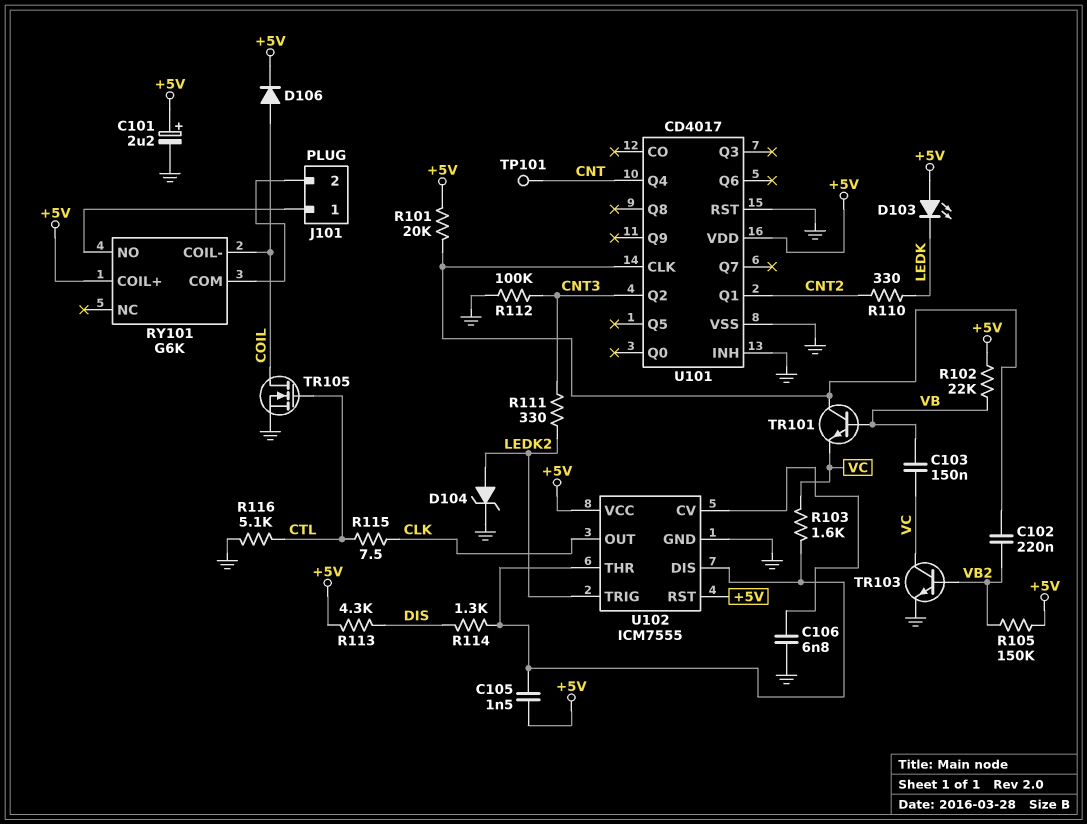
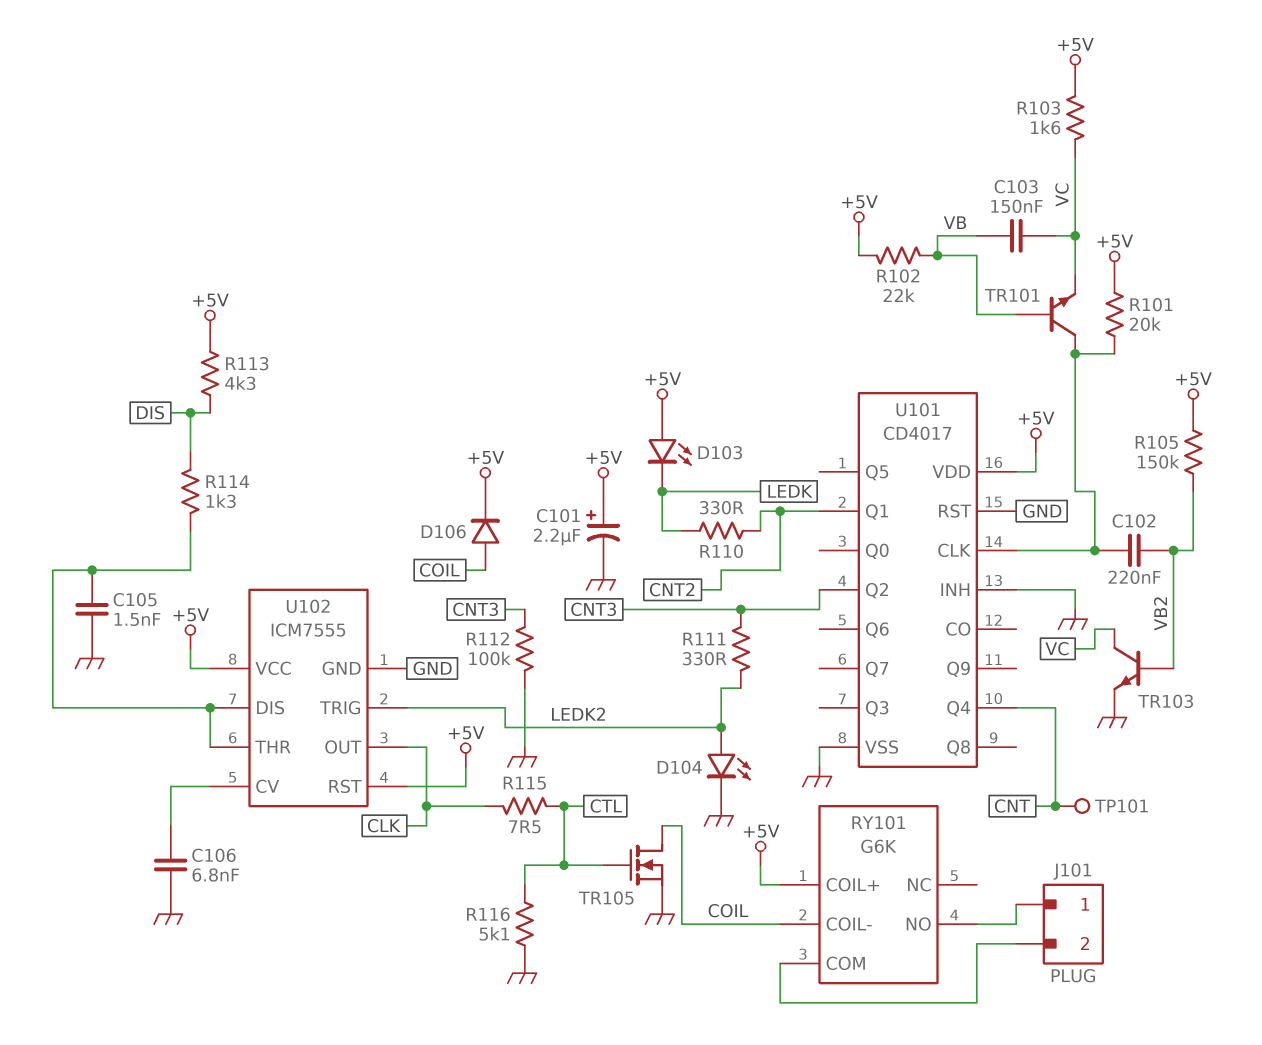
C105: 1.5nF (+5V, U102/DIS) -> 1.5nF (GND, U102/DIS)
D104: zener (A LEDK2, K GND) -> LED (A LEDK2, K GND)
R103: 1.6k (U102/DIS, VC) -> 1.6k (+5V, VC)

